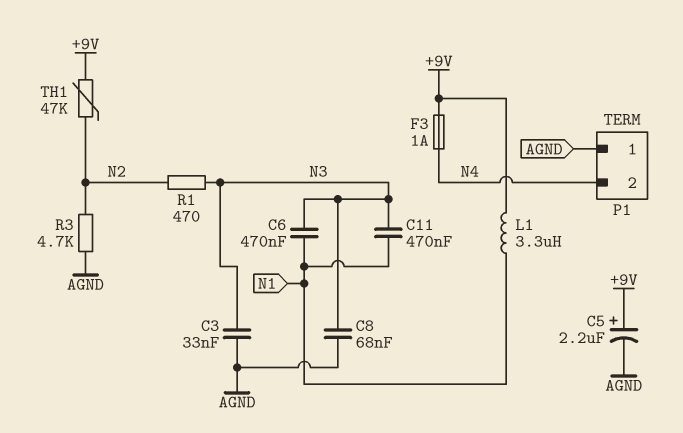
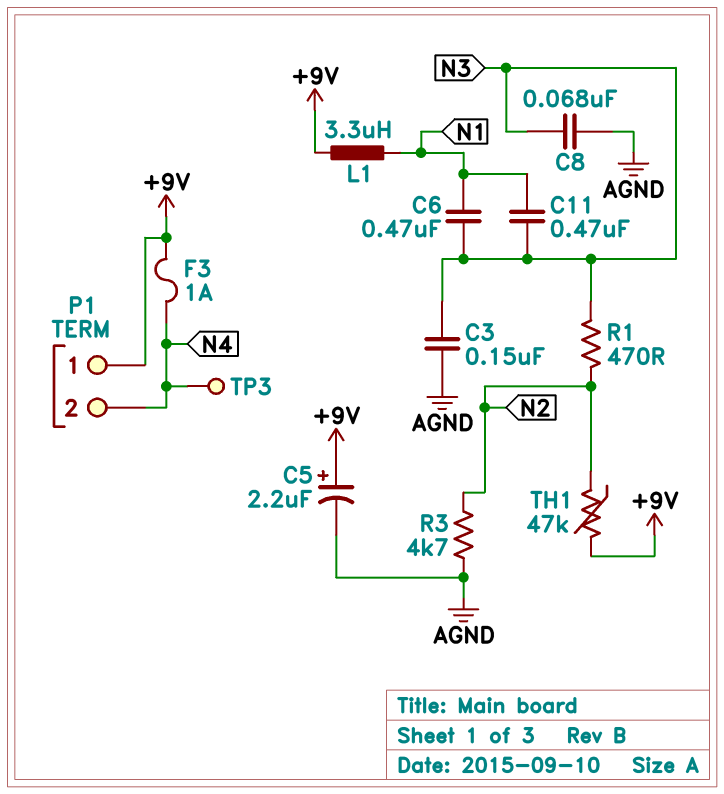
C3: 33nF (AGND, N3) -> 150nF (AGND, N3)
P1 pin 1: AGND -> +9V
TP3: none -> test point (N4)

